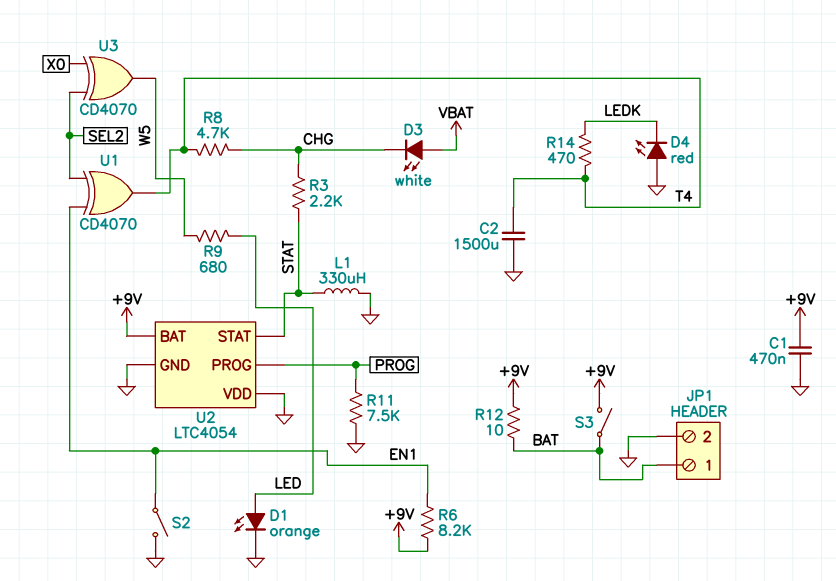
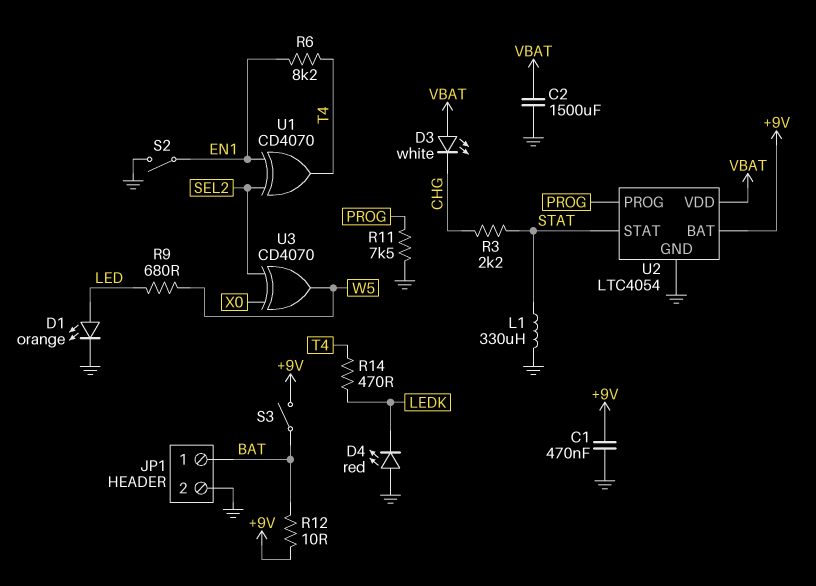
C2: 1500uF (GND, T4) -> 1500uF (GND, VBAT)
R6: 8.2k (+9V, EN1) -> 8.2k (EN1, T4)
R8: 4.7k (CHG, T4) -> none
U2 pin VDD: GND -> VBAT

